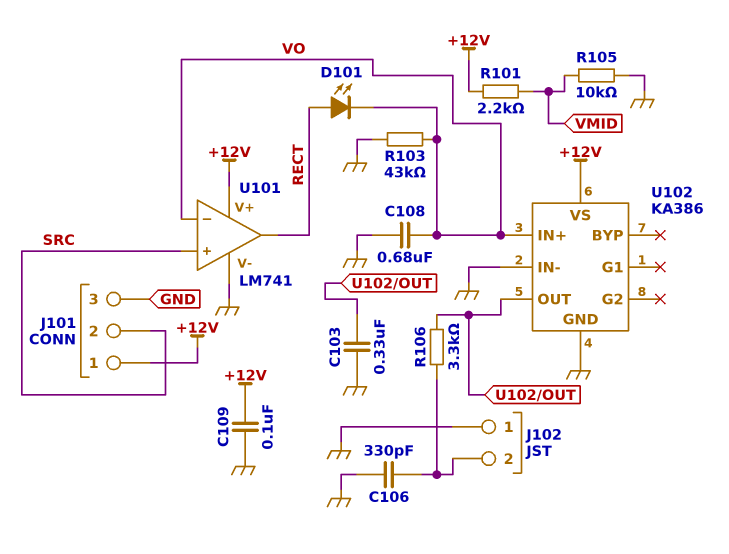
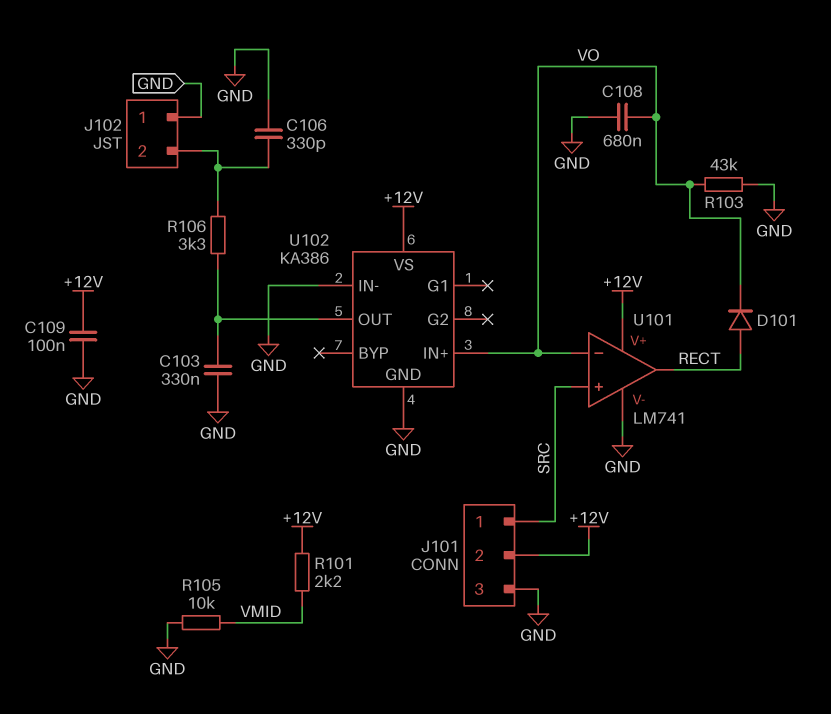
D101: LED (A RECT, K VO) -> diode (A RECT, K VO)
J101 pin 1: +12V -> SRC
J101 pin 2: SRC -> +12V

